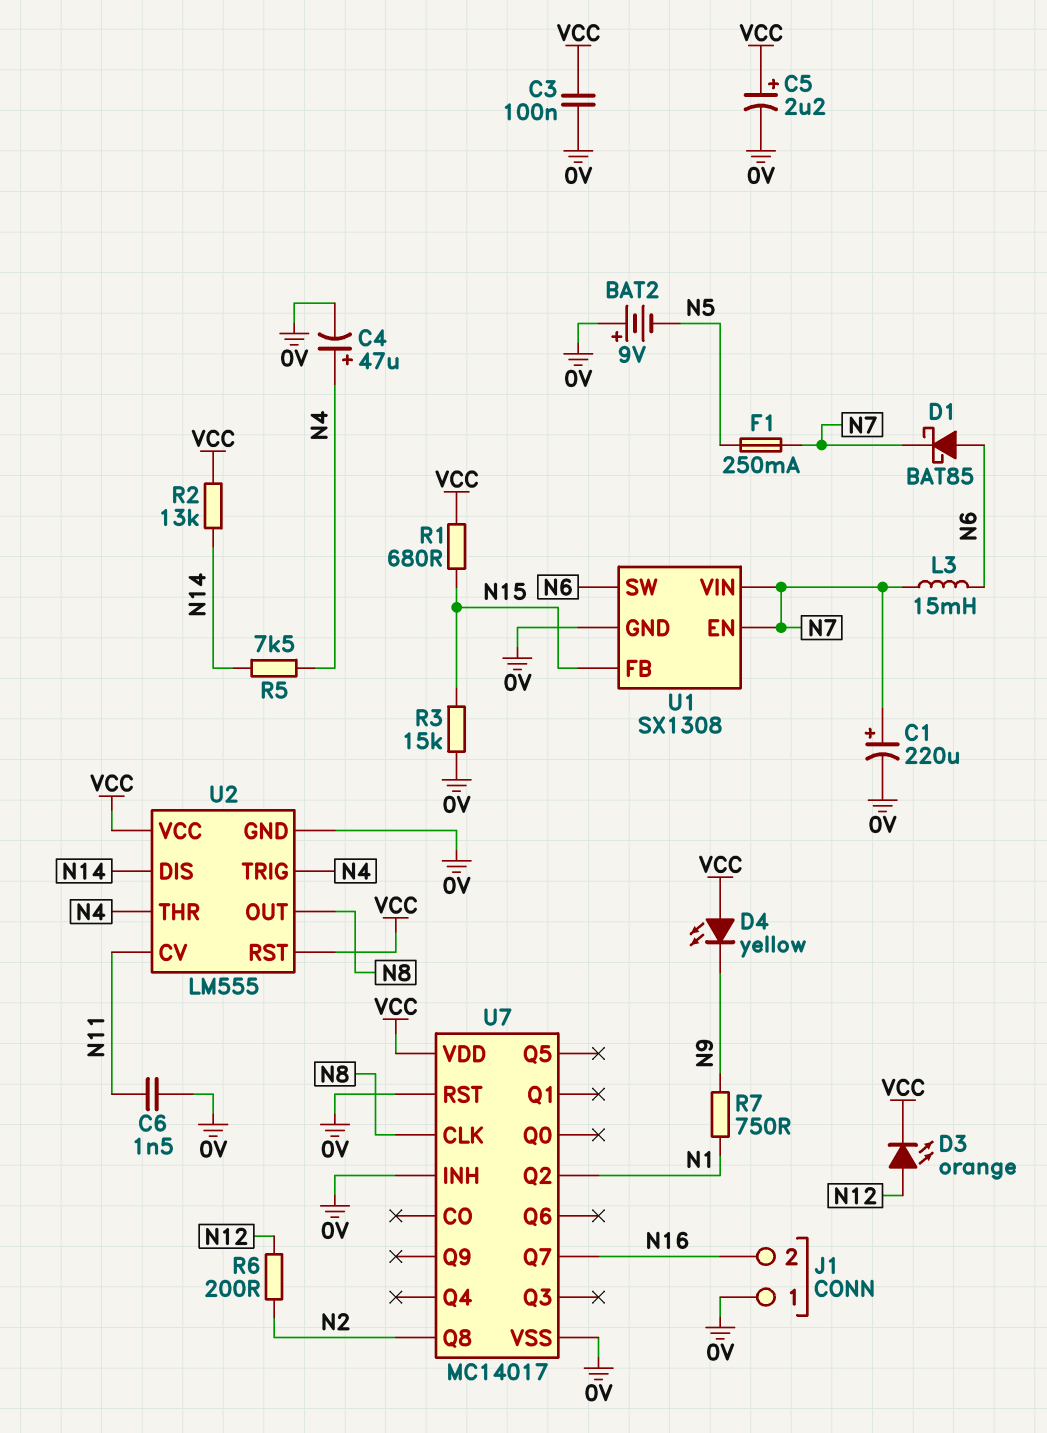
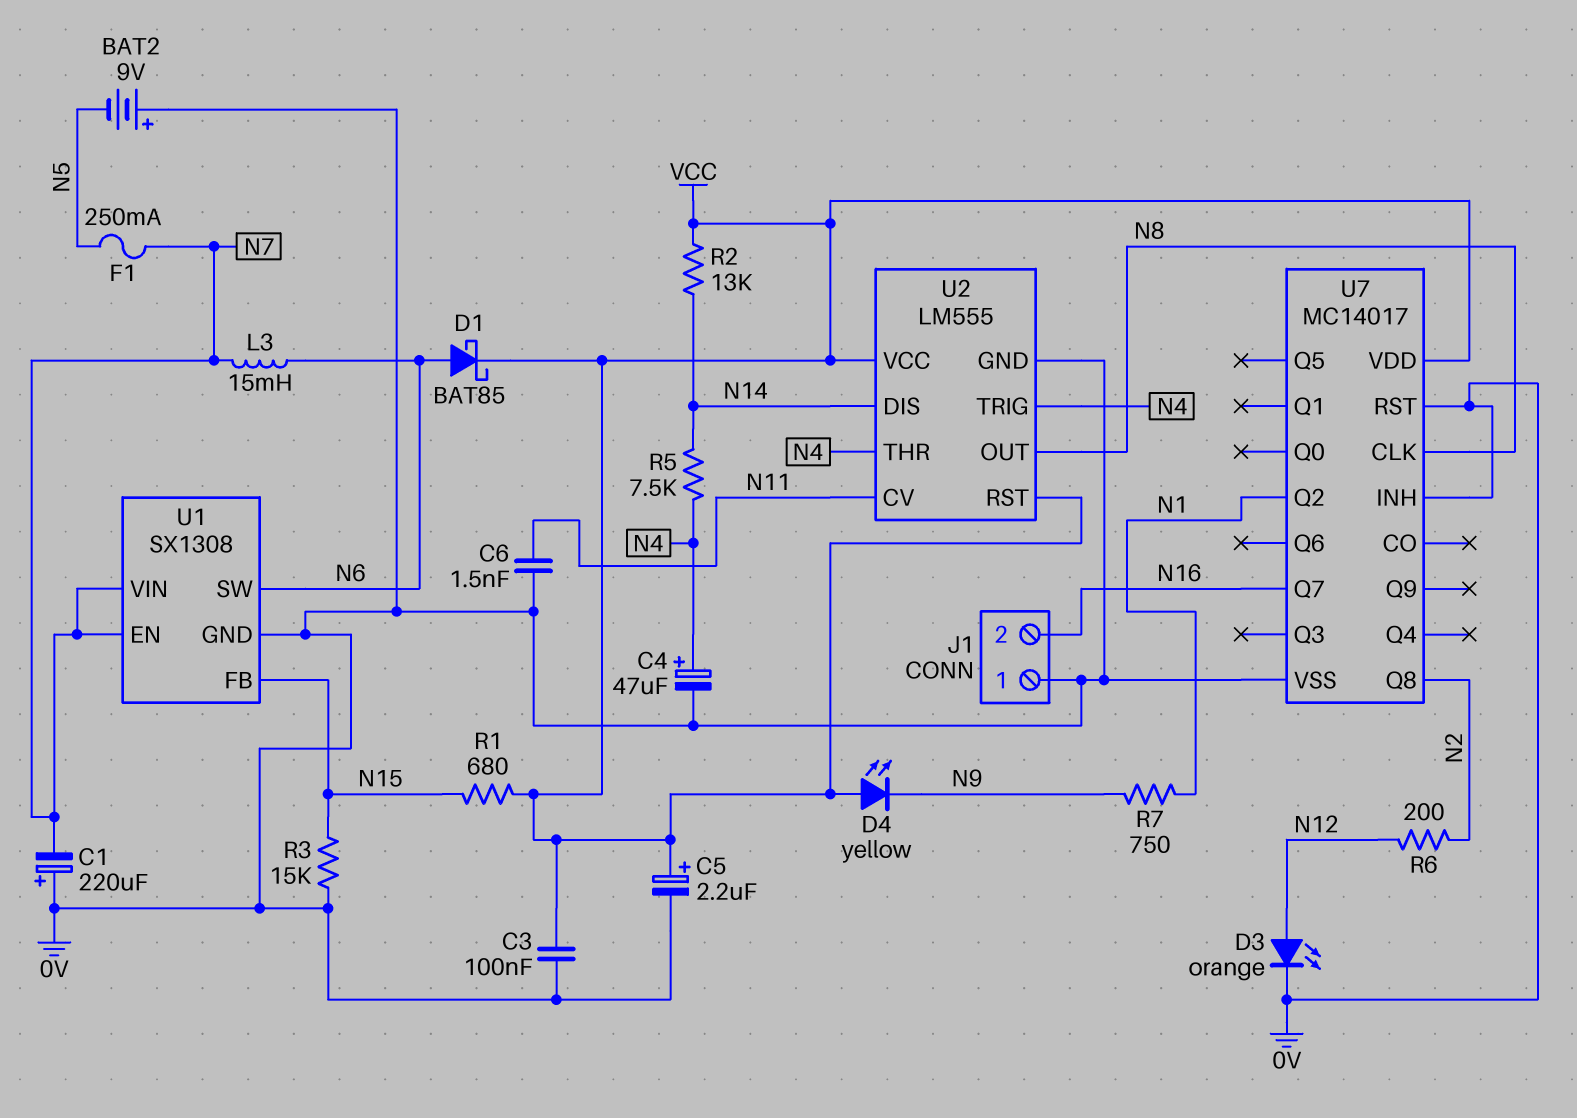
C1: 220uF (plus N7, minus 0V) -> 220uF (plus 0V, minus N7)
D1: schottky BAT85 (A N6, K N7) -> schottky BAT85 (A N6, K VCC)
D3: LED orange (A N12, K VCC) -> LED orange (A N12, K 0V)

